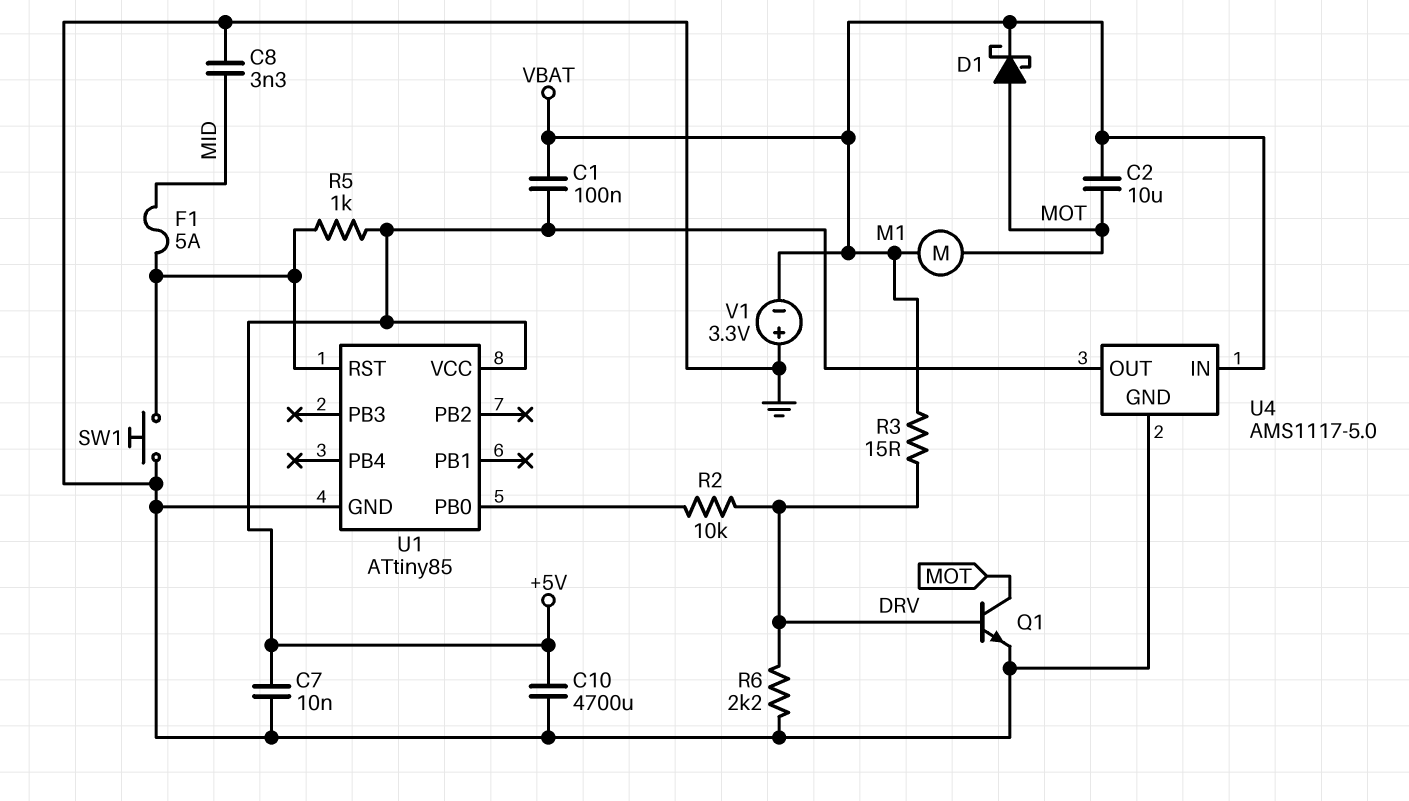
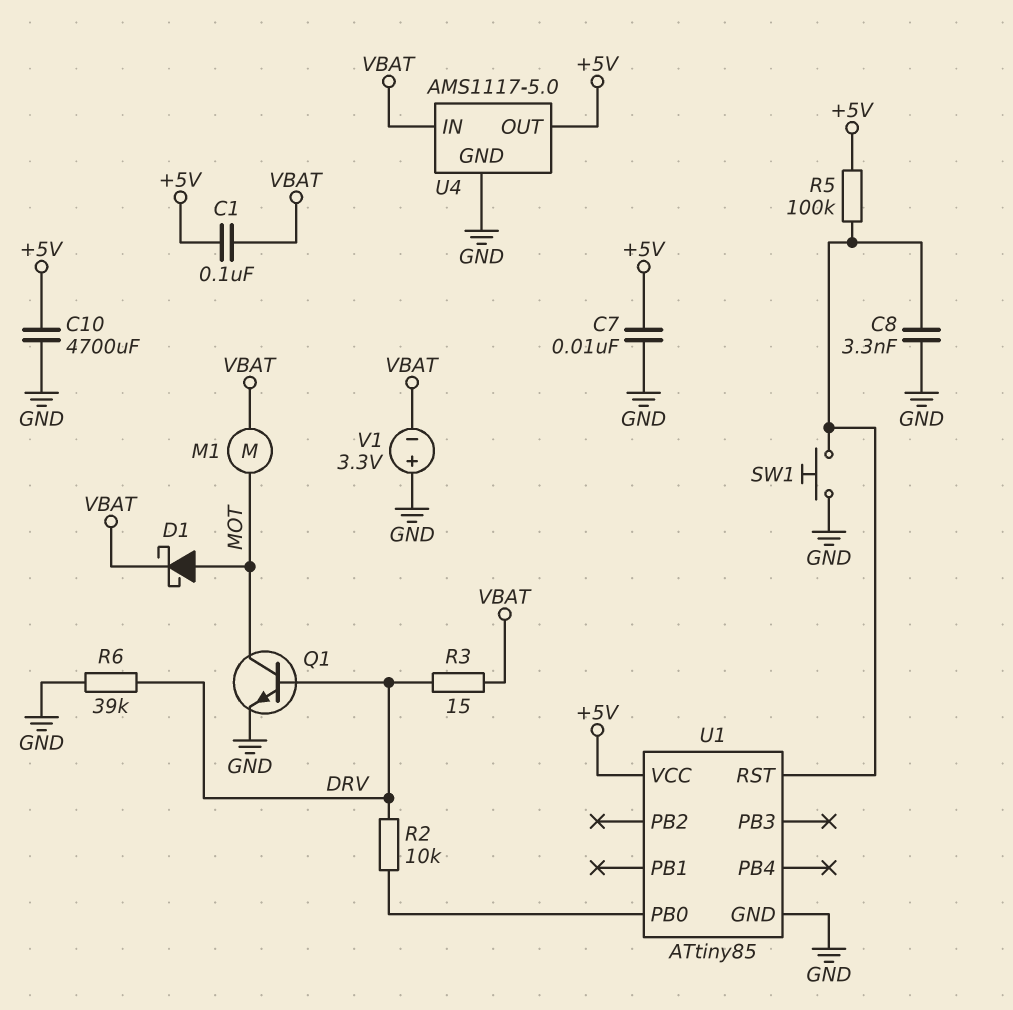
C2: 10uF (MOT, VBAT) -> none
C8: 3.3nF (GND, MID) -> 3.3nF (GND, U1/RST)
F1: 5A (MID, U1/RST) -> none
R5: 1k (+5V, U1/RST) -> 100k (+5V, U1/RST)
R6: 2.2k (DRV, GND) -> 39k (DRV, GND)

